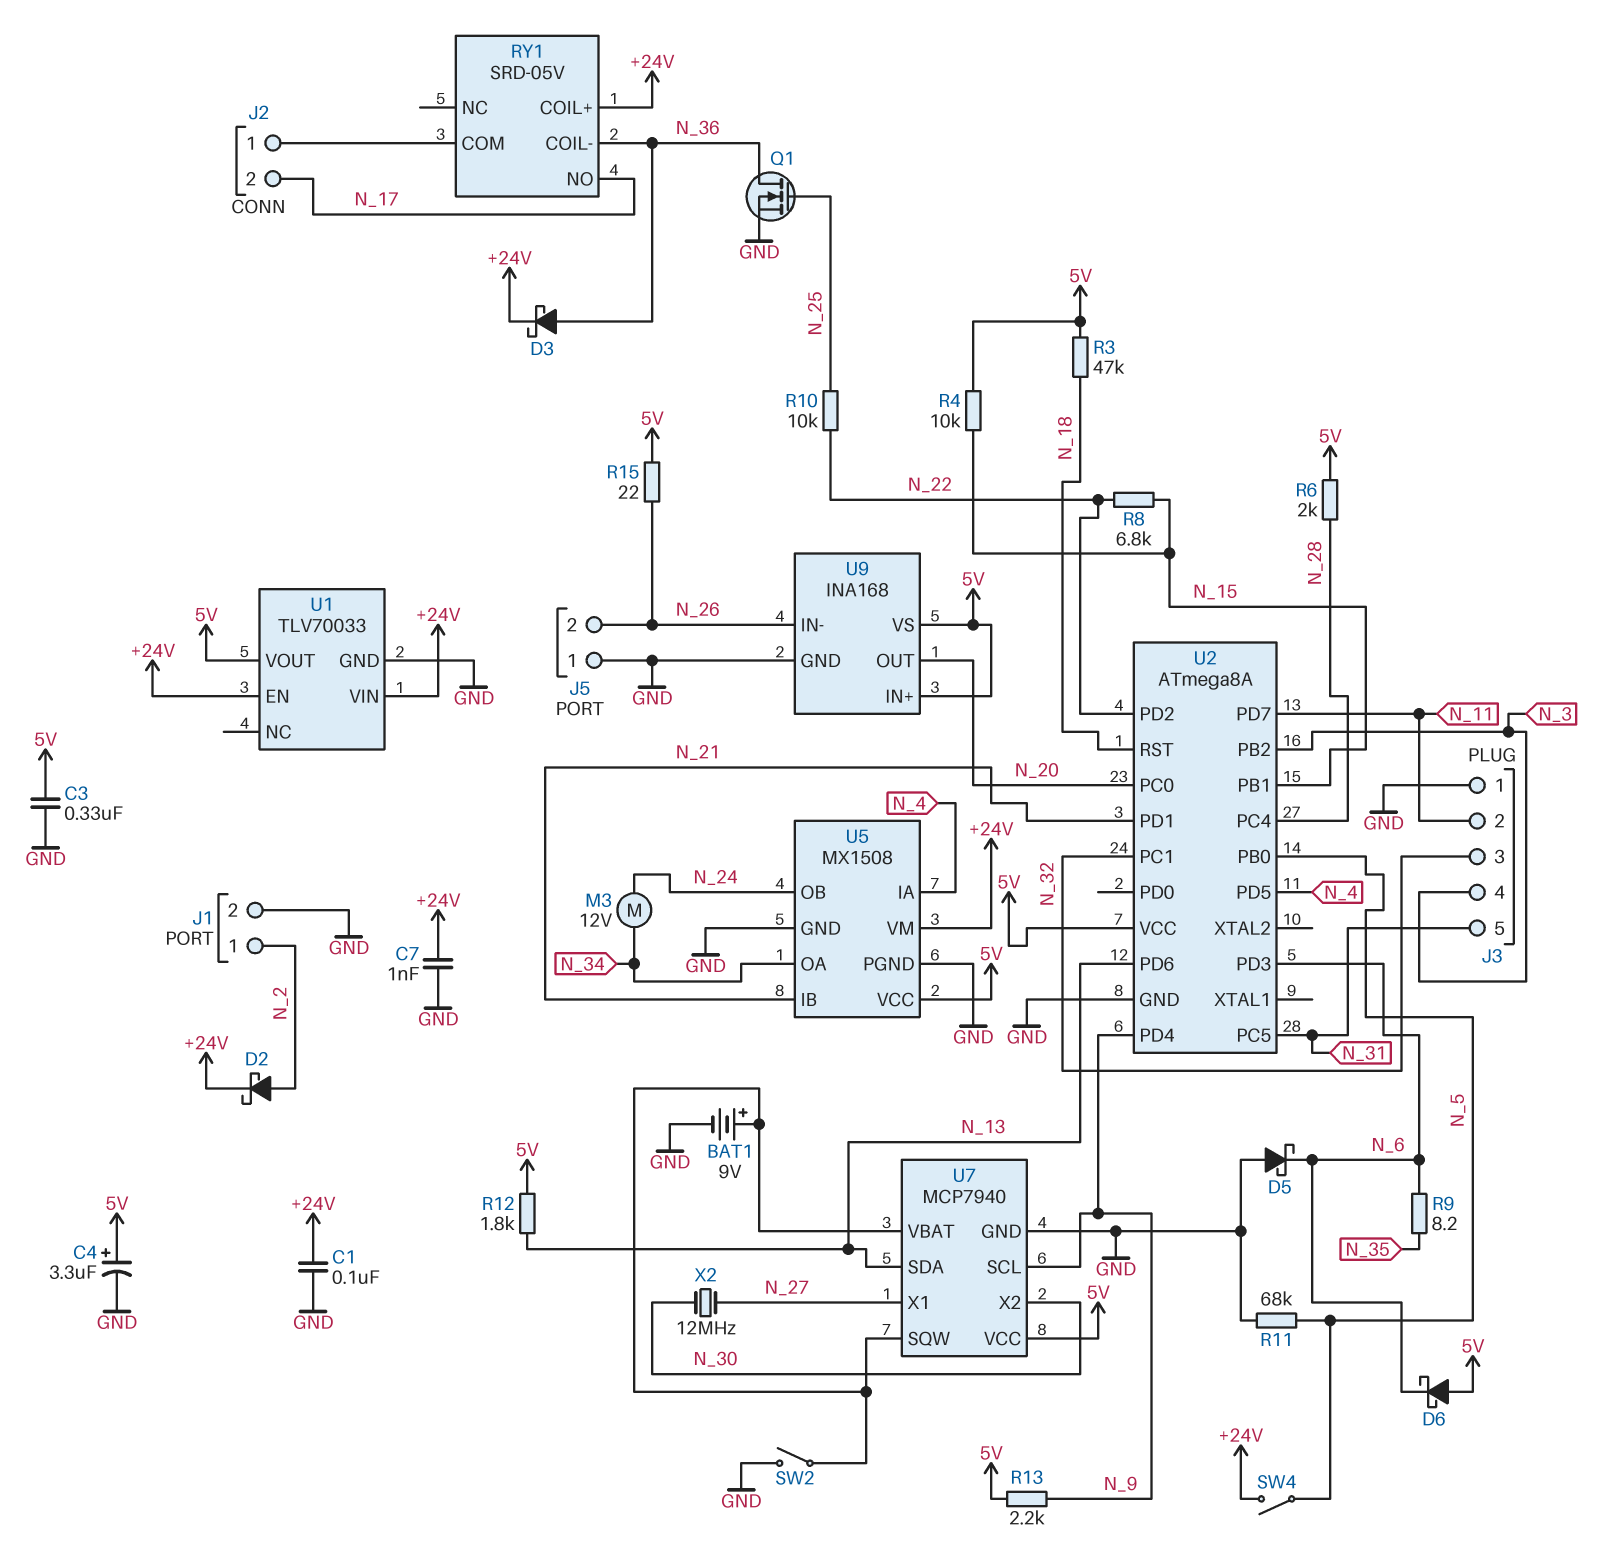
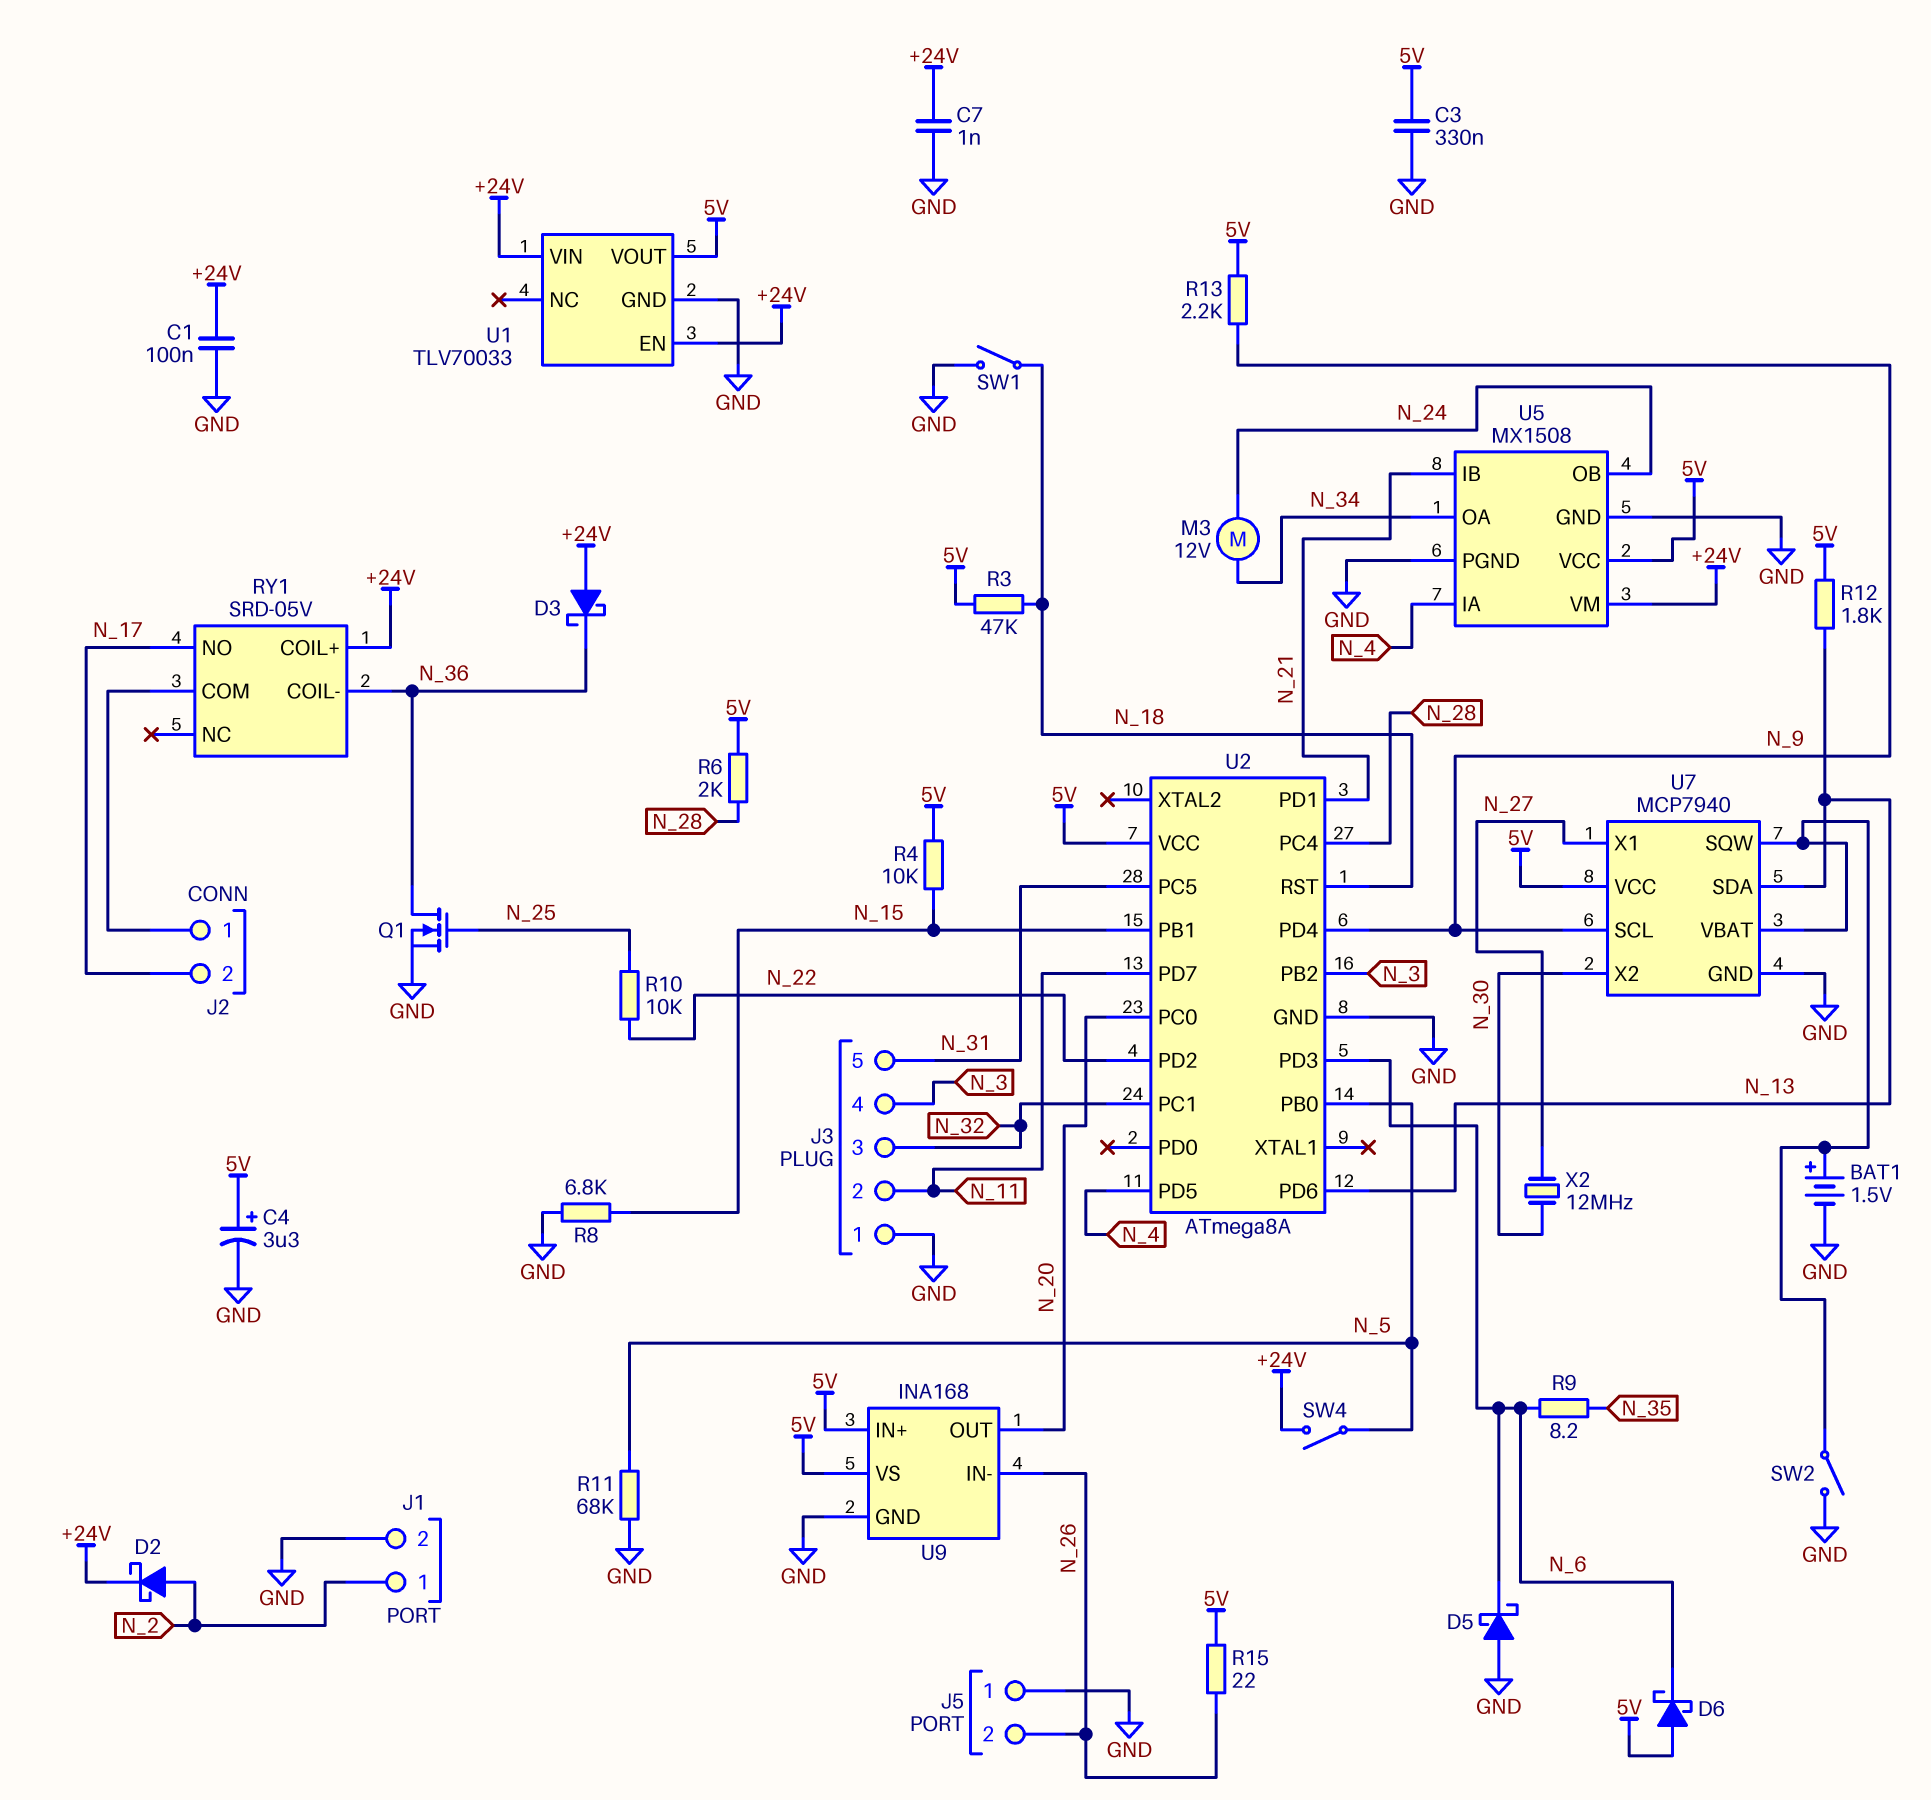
BAT1: 9V (plus U7/SQW, minus GND) -> 1.5V (plus U7/SQW, minus GND)
D3: schottky (A N_36, K +24V) -> schottky (A +24V, K N_36)
R8: 6.8k (N_15, N_22) -> 6.8k (GND, N_15)
SW1: none -> switch (GND, N_18)

